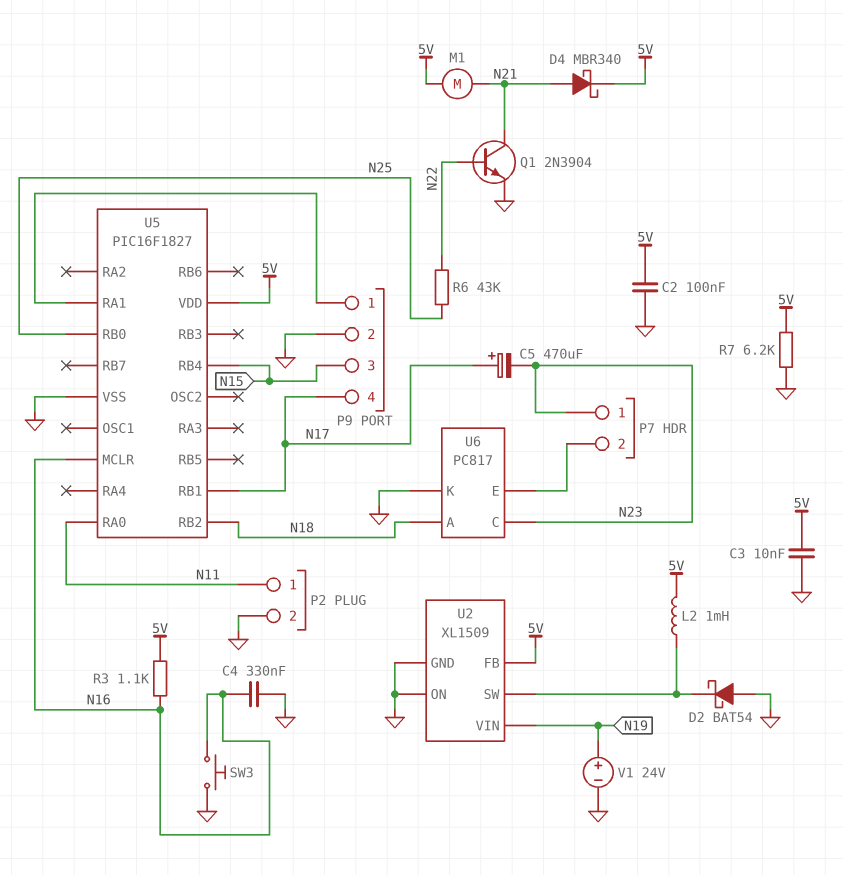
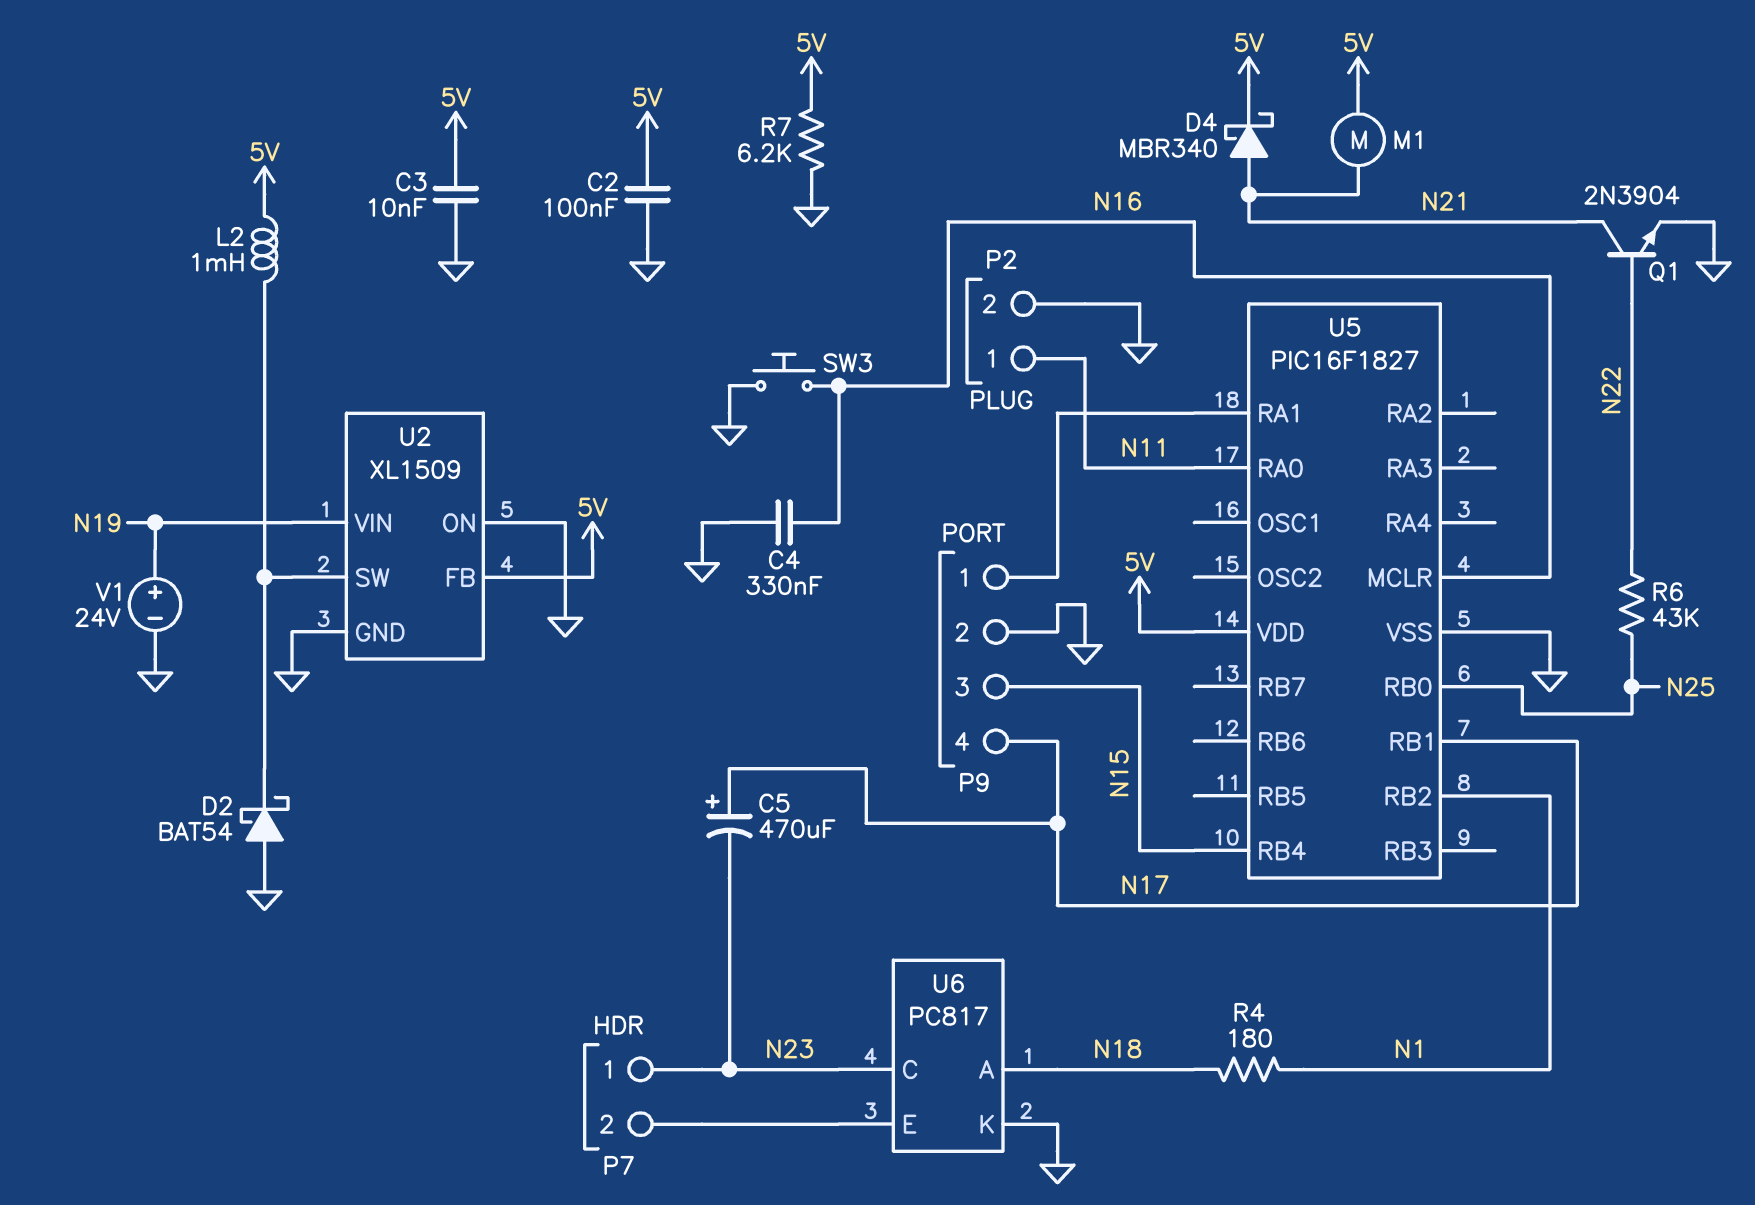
R3: 1.1k (5V, N16) -> none
R4: none -> 180 (N1, N18)
U5 pin RB2: N18 -> N1

